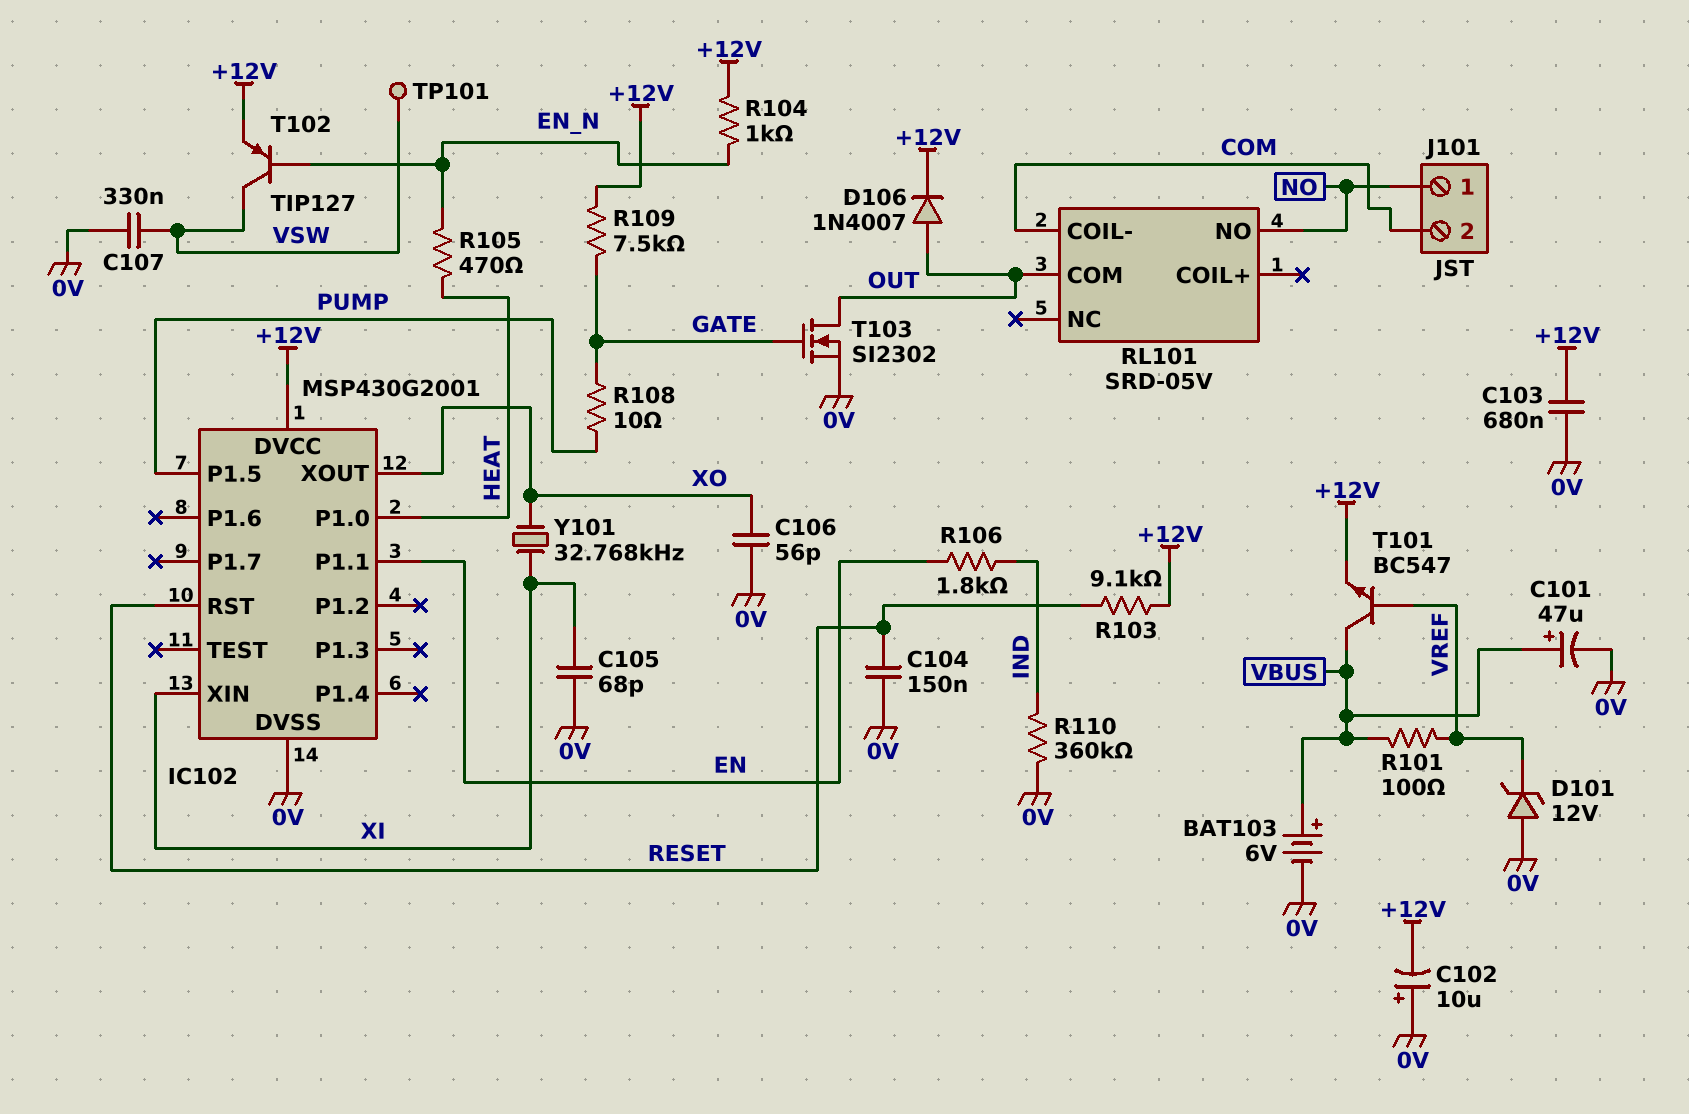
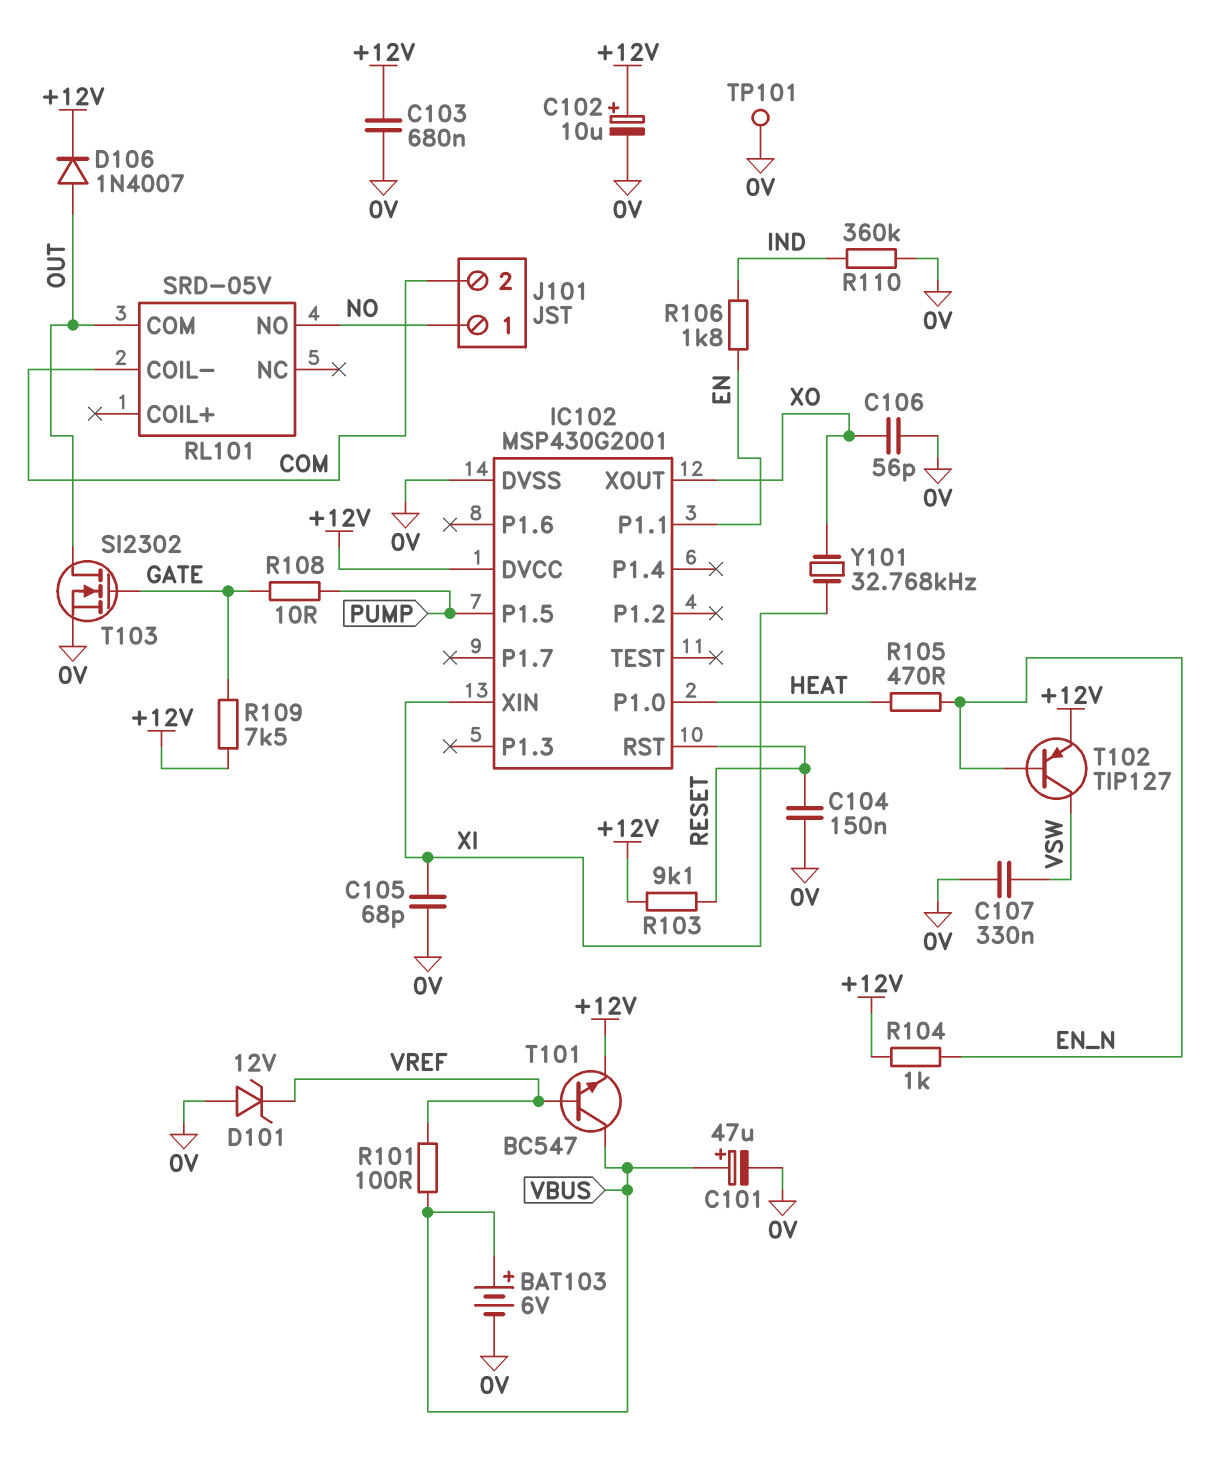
C102: 10uF (plus 0V, minus +12V) -> 10uF (plus +12V, minus 0V)
TP101: test point (VSW) -> test point (0V)

